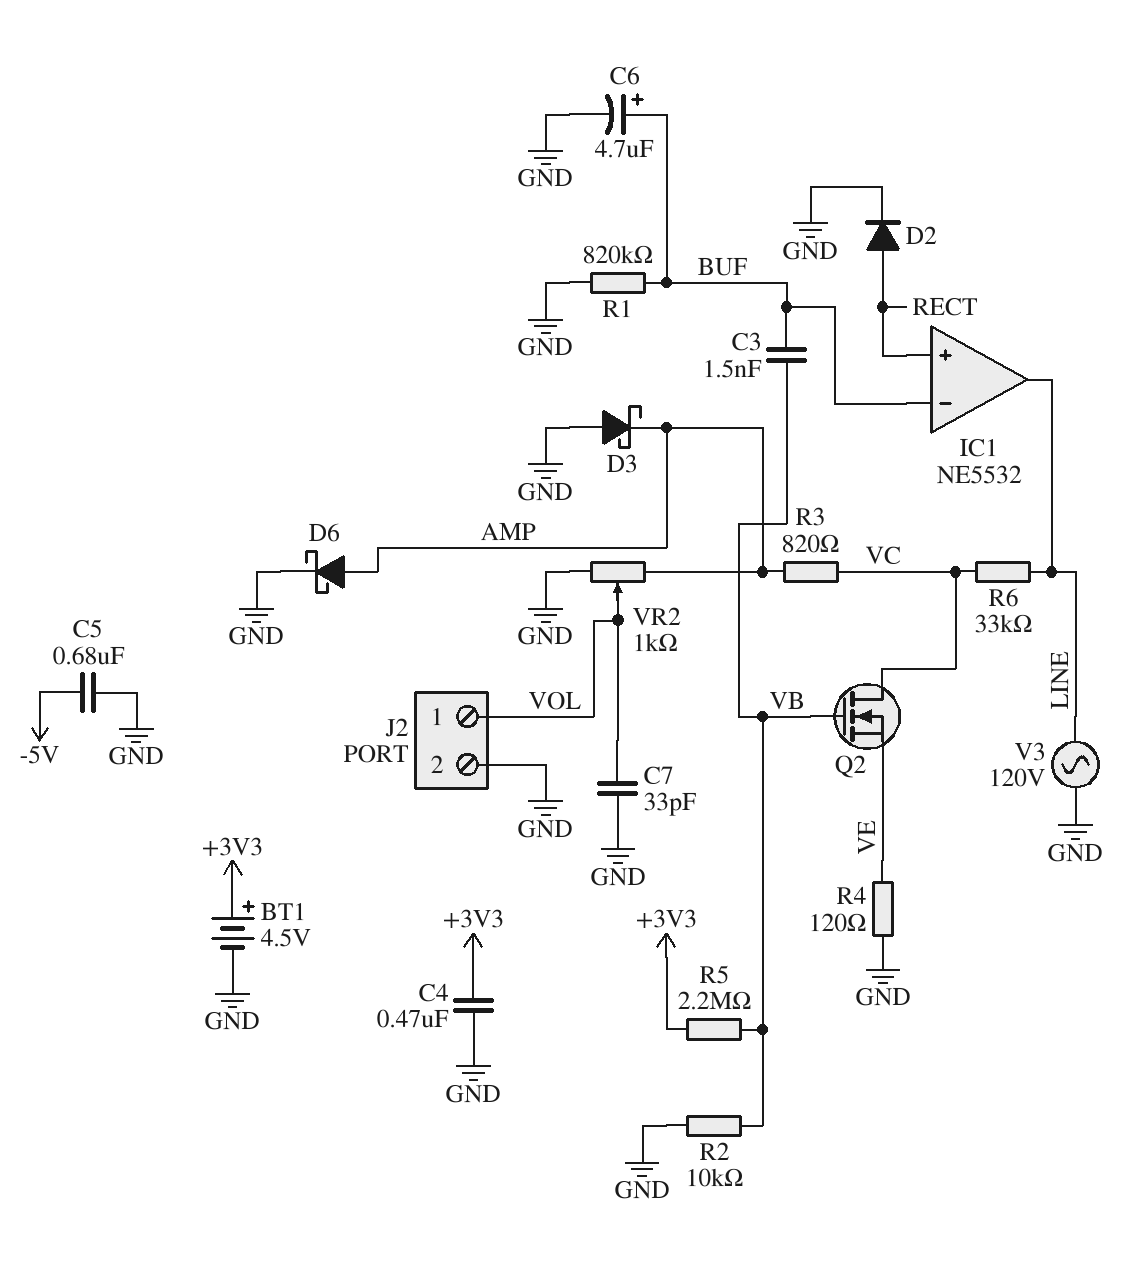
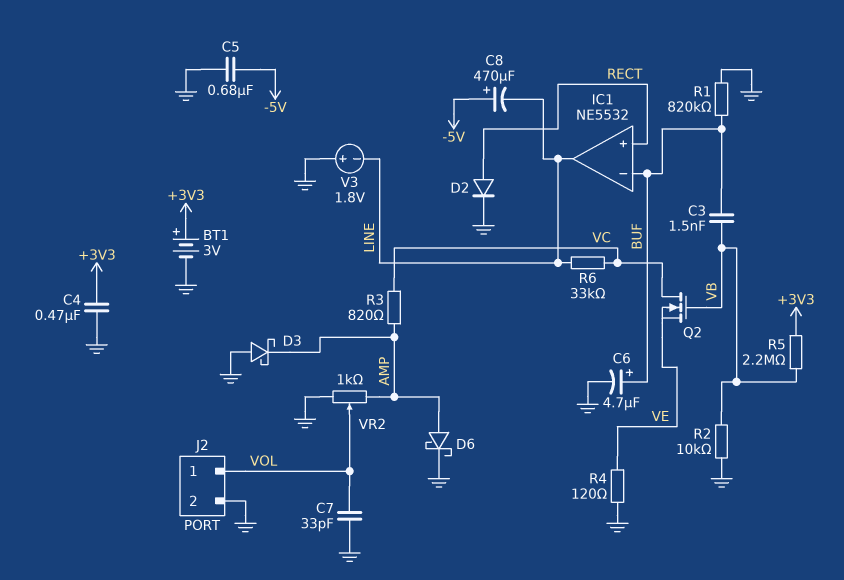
BT1: 4.5V (plus +3V3, minus GND) -> 3V (plus +3V3, minus GND)
C8: none -> 470uF (plus -5V, minus LINE)
V3: AC 120V (GND, LINE) -> 1.8V (plus GND, minus LINE)

